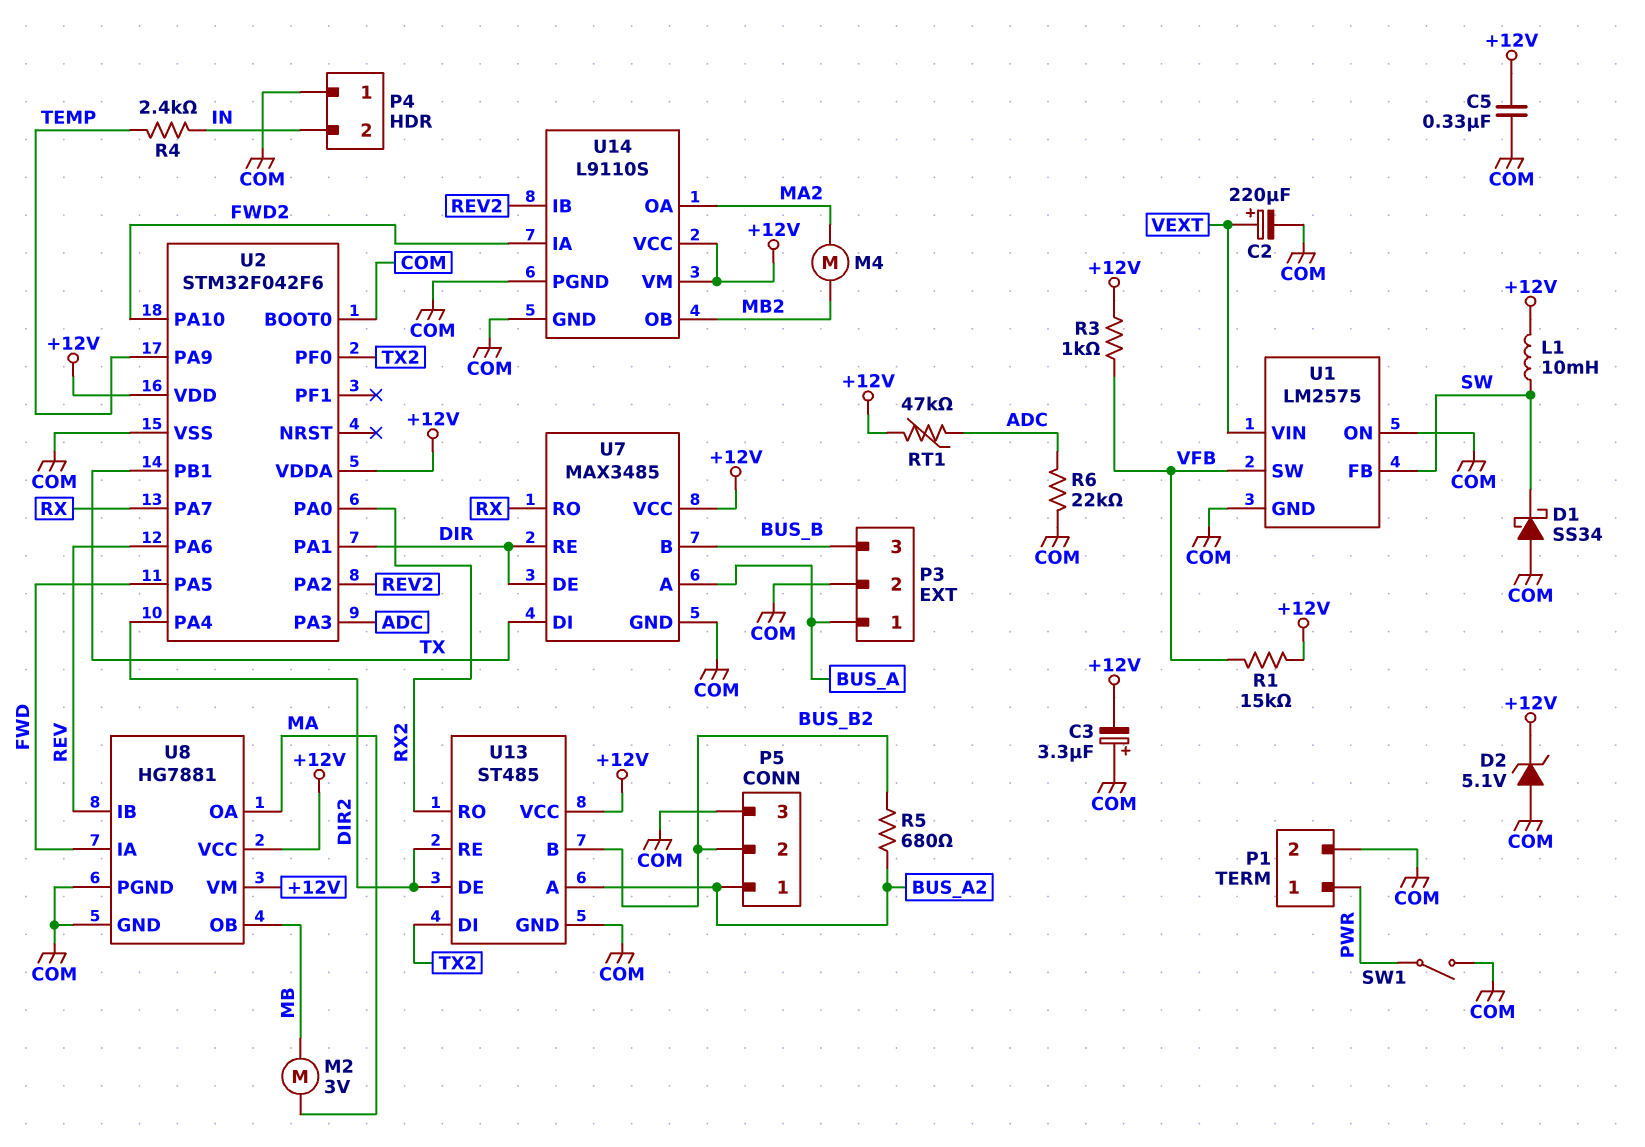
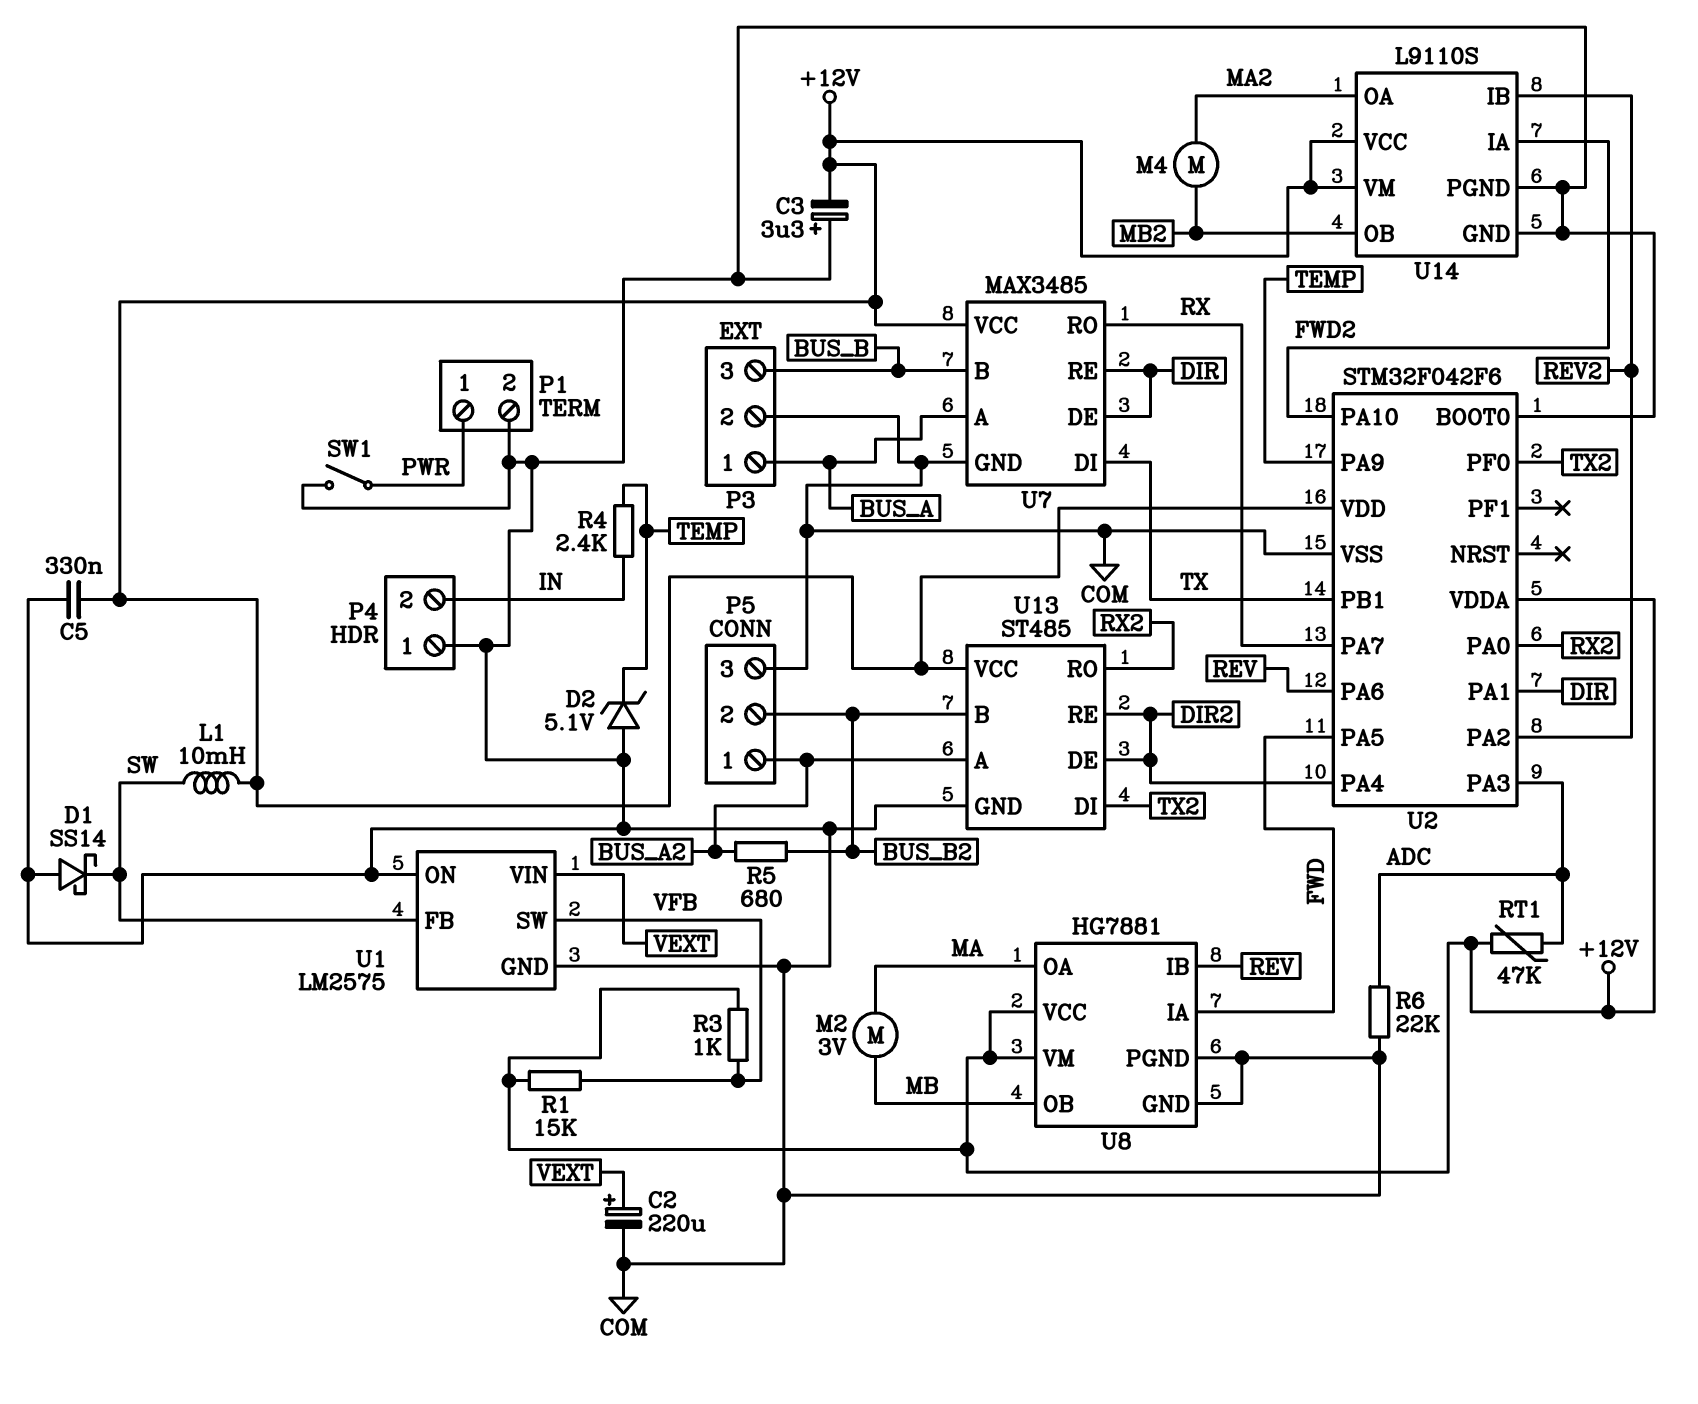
D1: schottky SS34 (A COM, K SW) -> schottky SS14 (A COM, K SW)
D2: zener 5.1V (A COM, K +12V) -> zener 5.1V (A COM, K TEMP)

